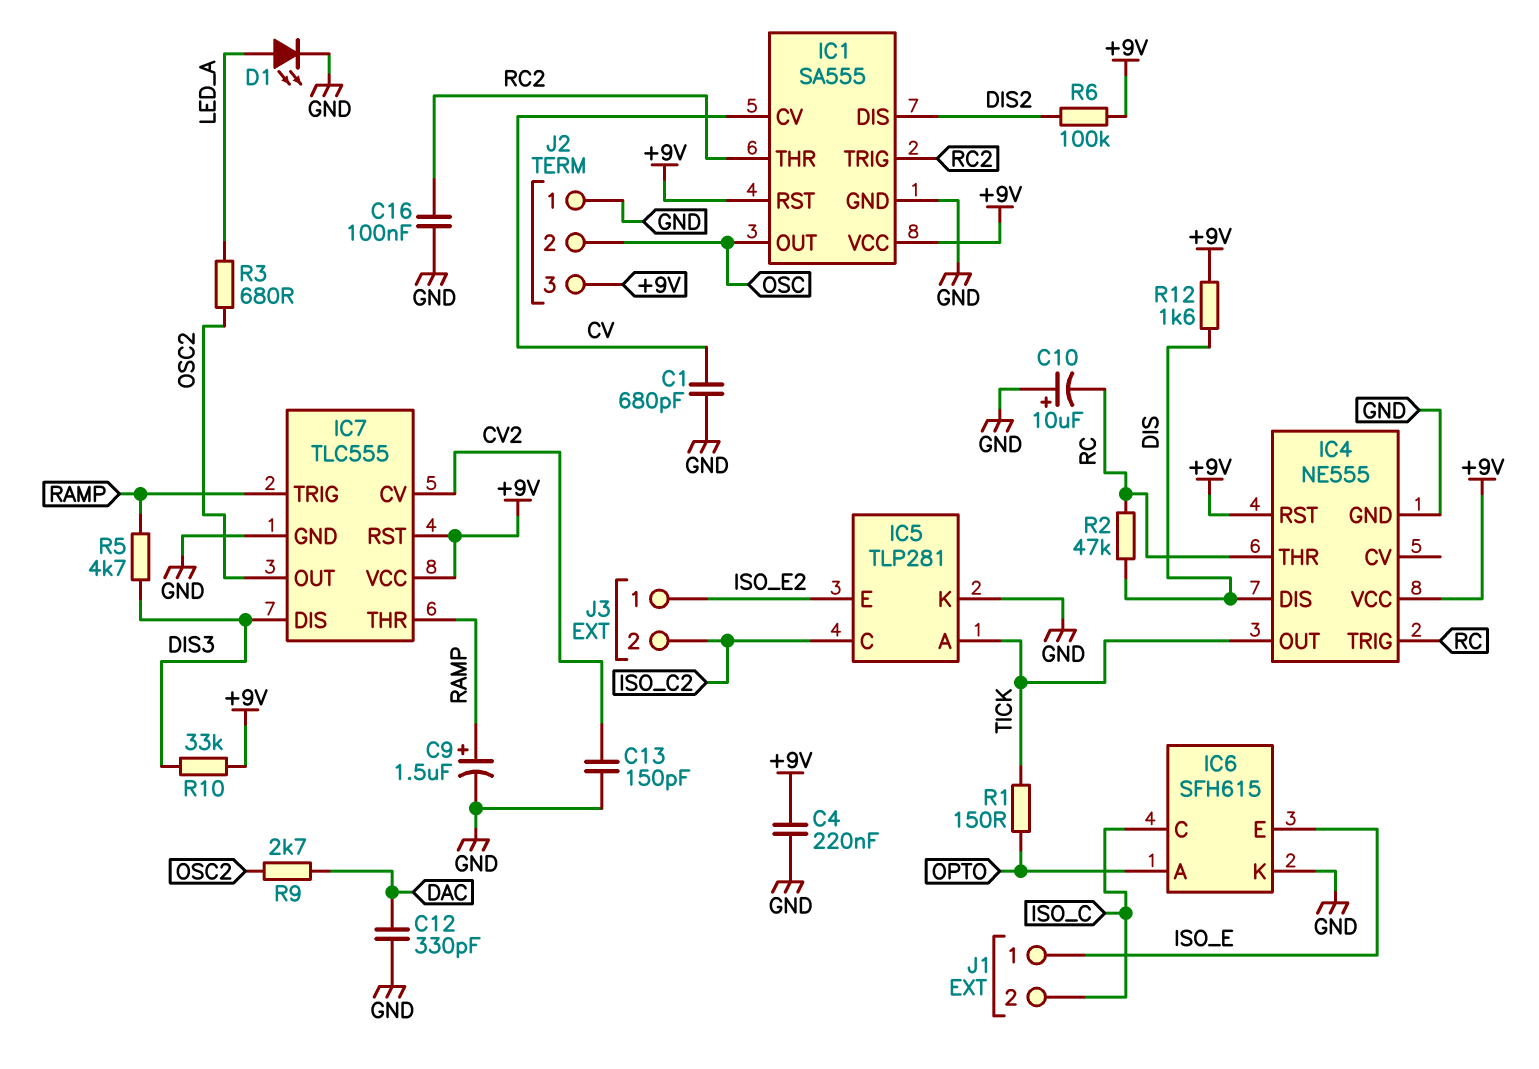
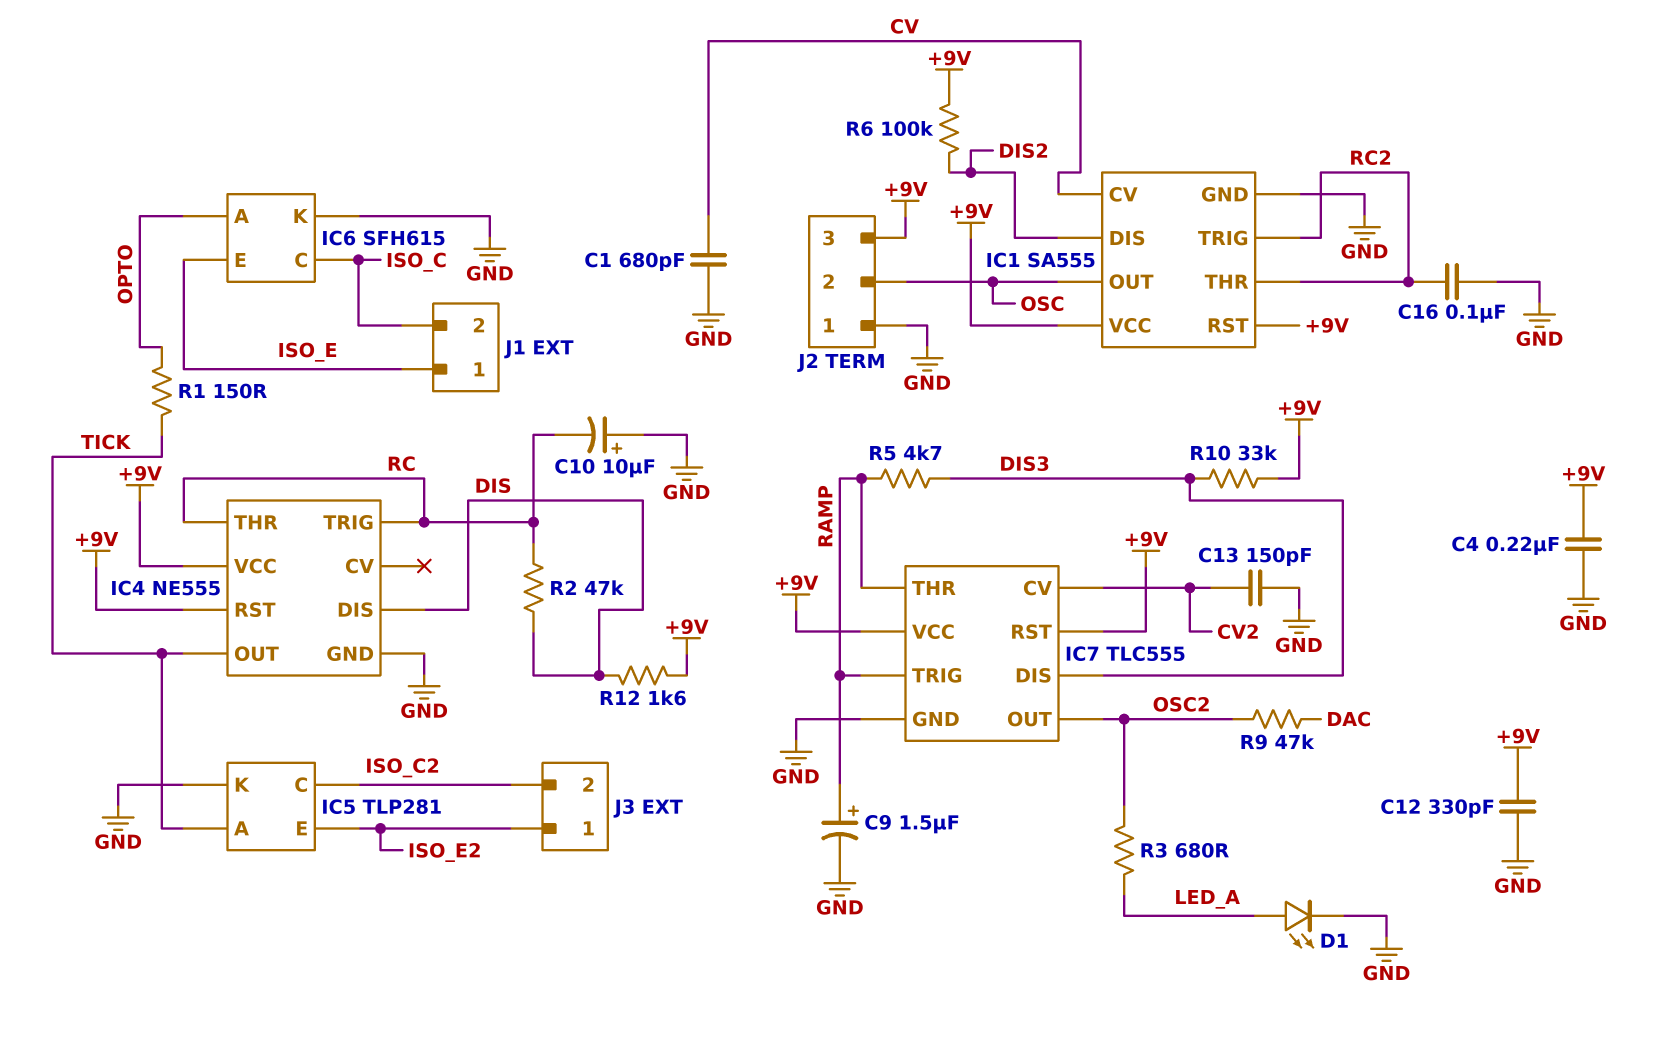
C12: 330pF (DAC, GND) -> 330pF (+9V, GND)
R9: 2.7k (DAC, OSC2) -> 47k (DAC, OSC2)

